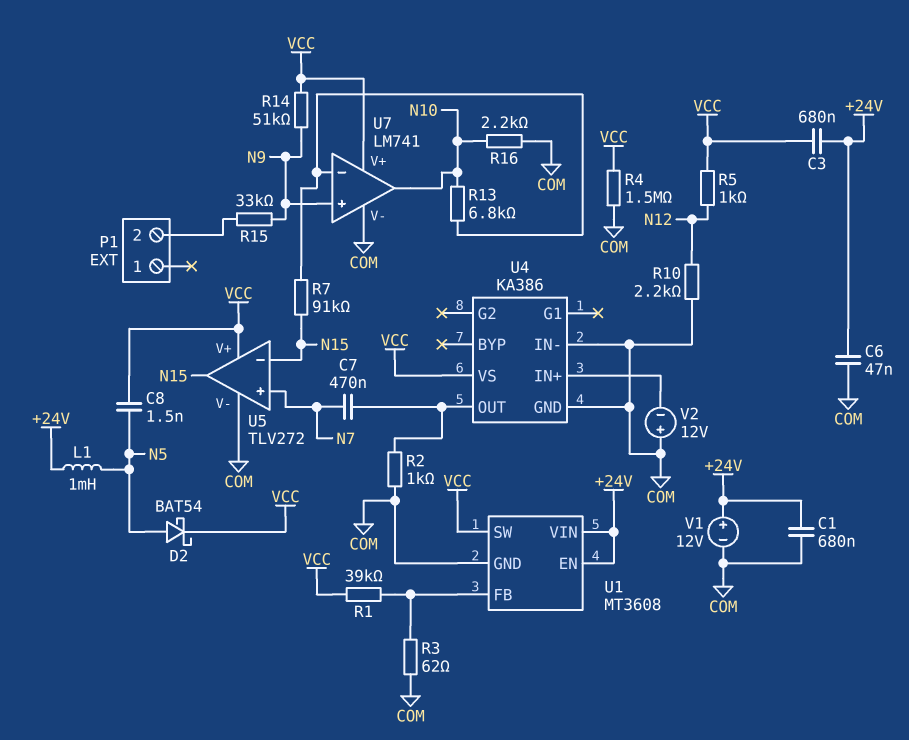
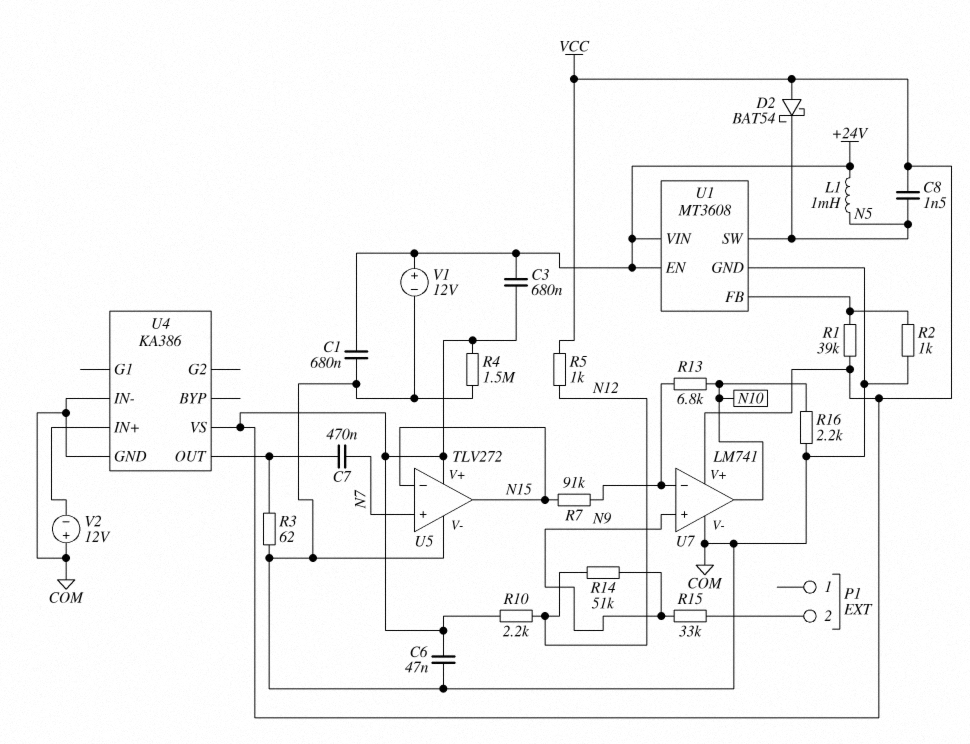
C6: 47nF (+24V, COM) -> 47nF (COM, VCC)
D2: schottky BAT54 (A N5, K VCC) -> schottky BAT54 (A VCC, K N5)
R2: 1k (COM, U4/OUT) -> 1k (COM, U1/FB)
R3: 62 (COM, U1/FB) -> 62 (COM, U4/OUT)
R10: 2.2k (COM, N12) -> 2.2k (N12, VCC)
R14: 51k (N9, VCC) -> 51k (N9, N12)
U1 pin SW: VCC -> N5

